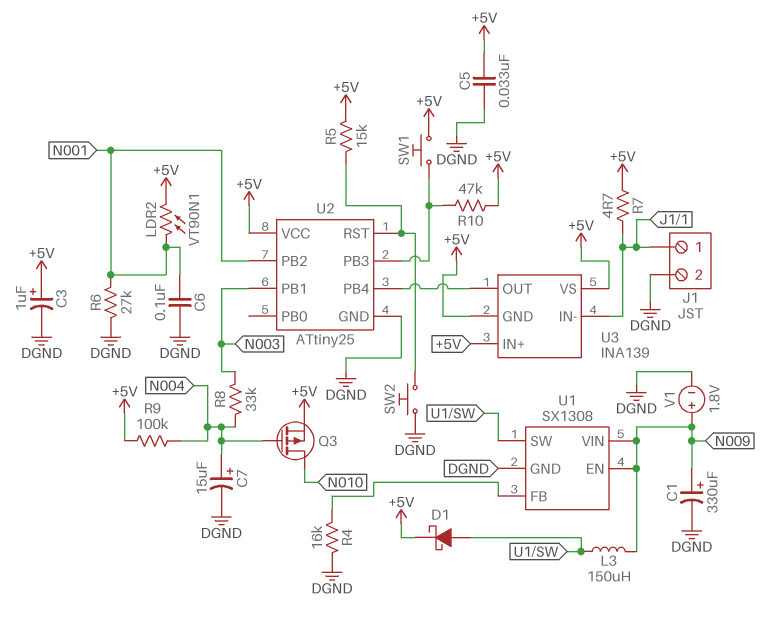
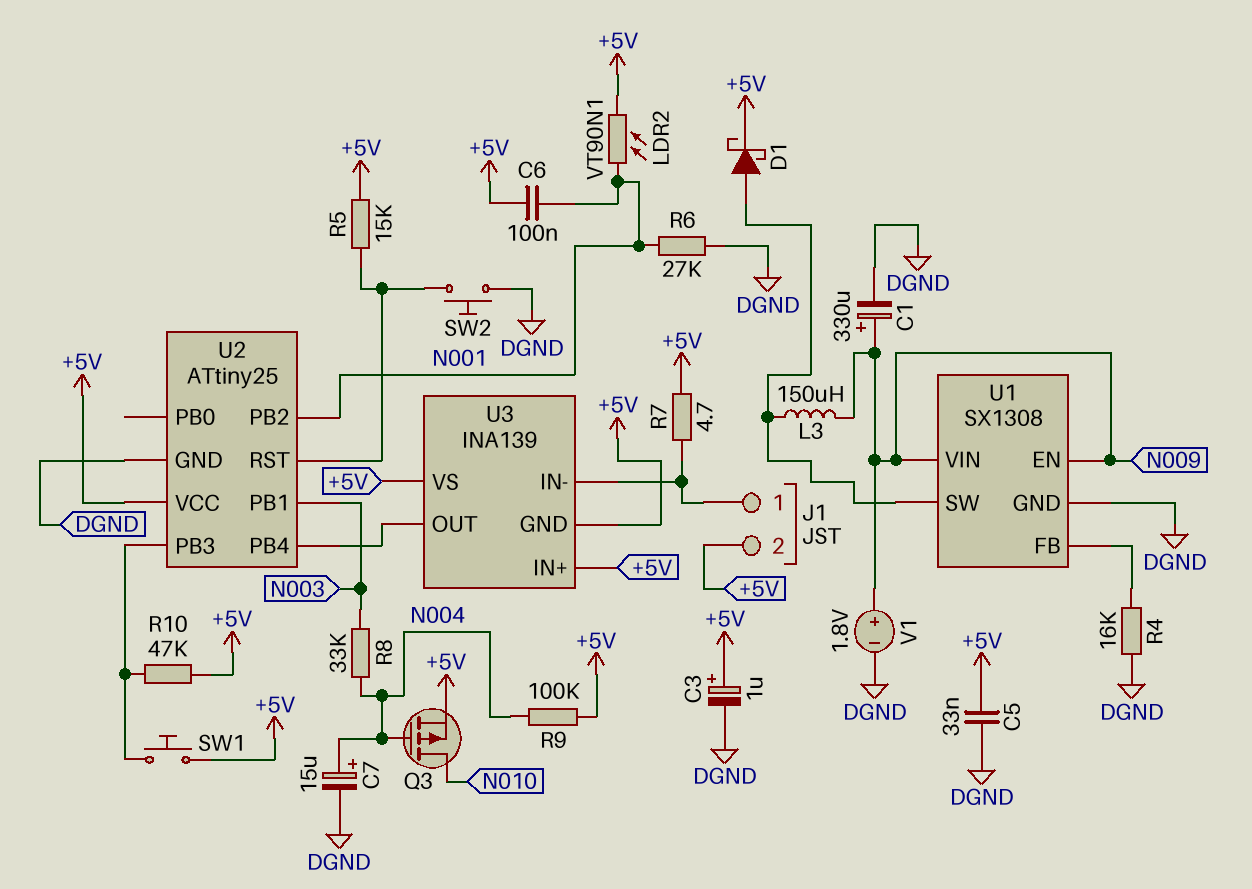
C6: 100nF (DGND, N001) -> 100nF (+5V, N001)
J1 pin 2: DGND -> +5V

